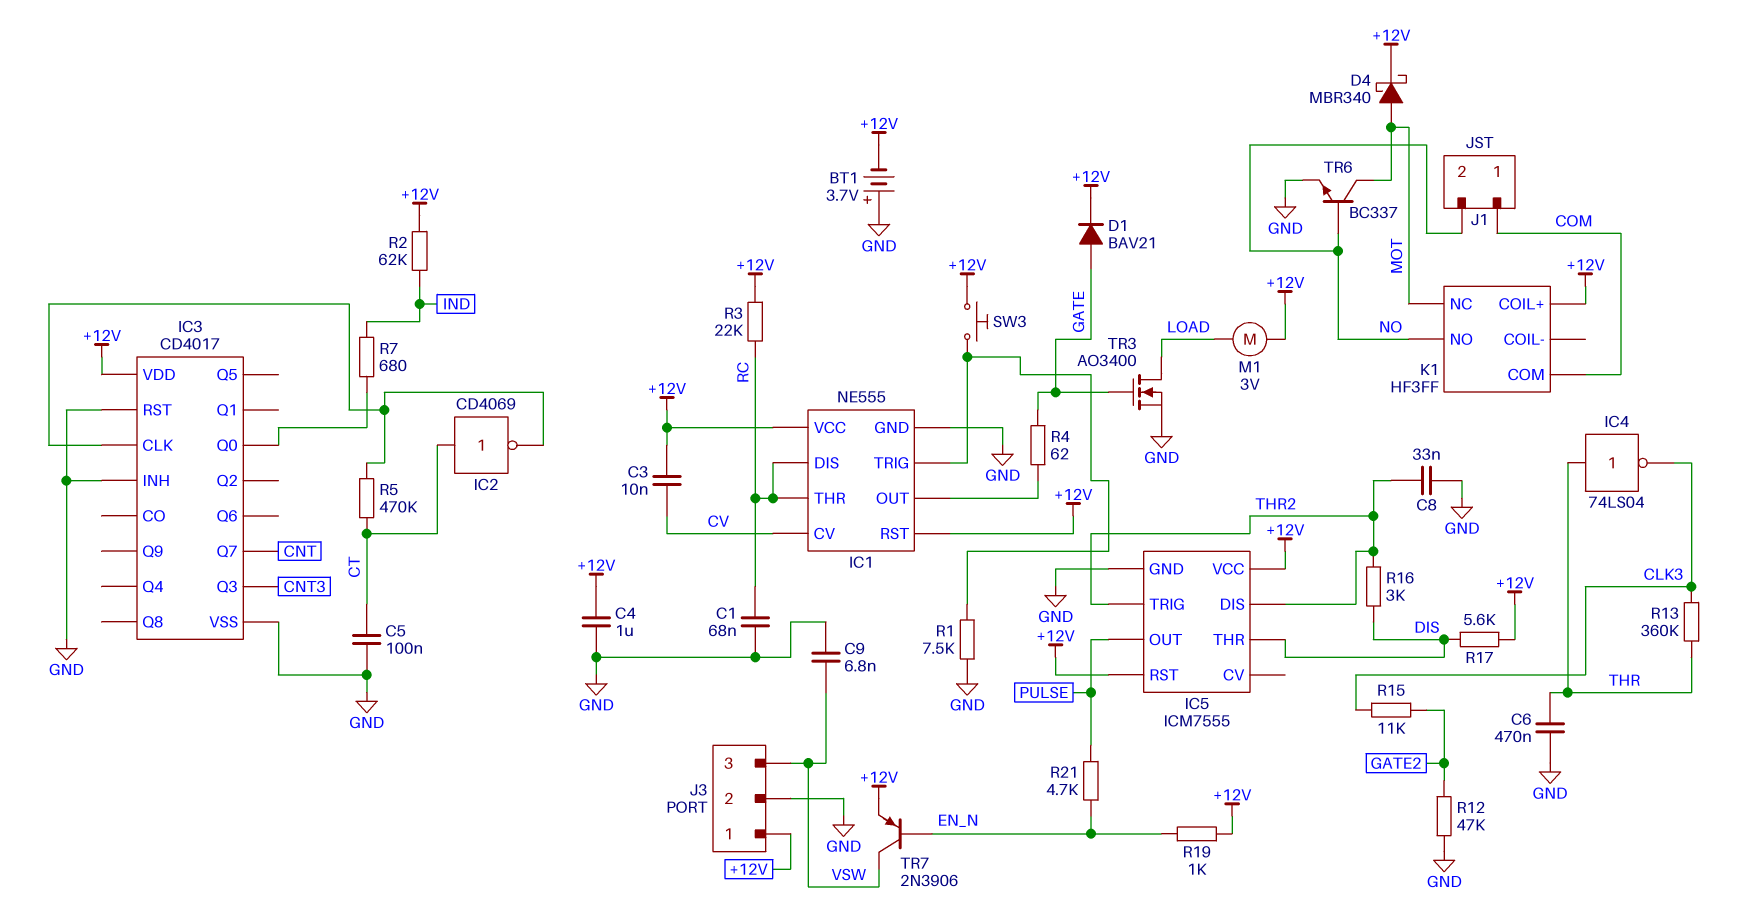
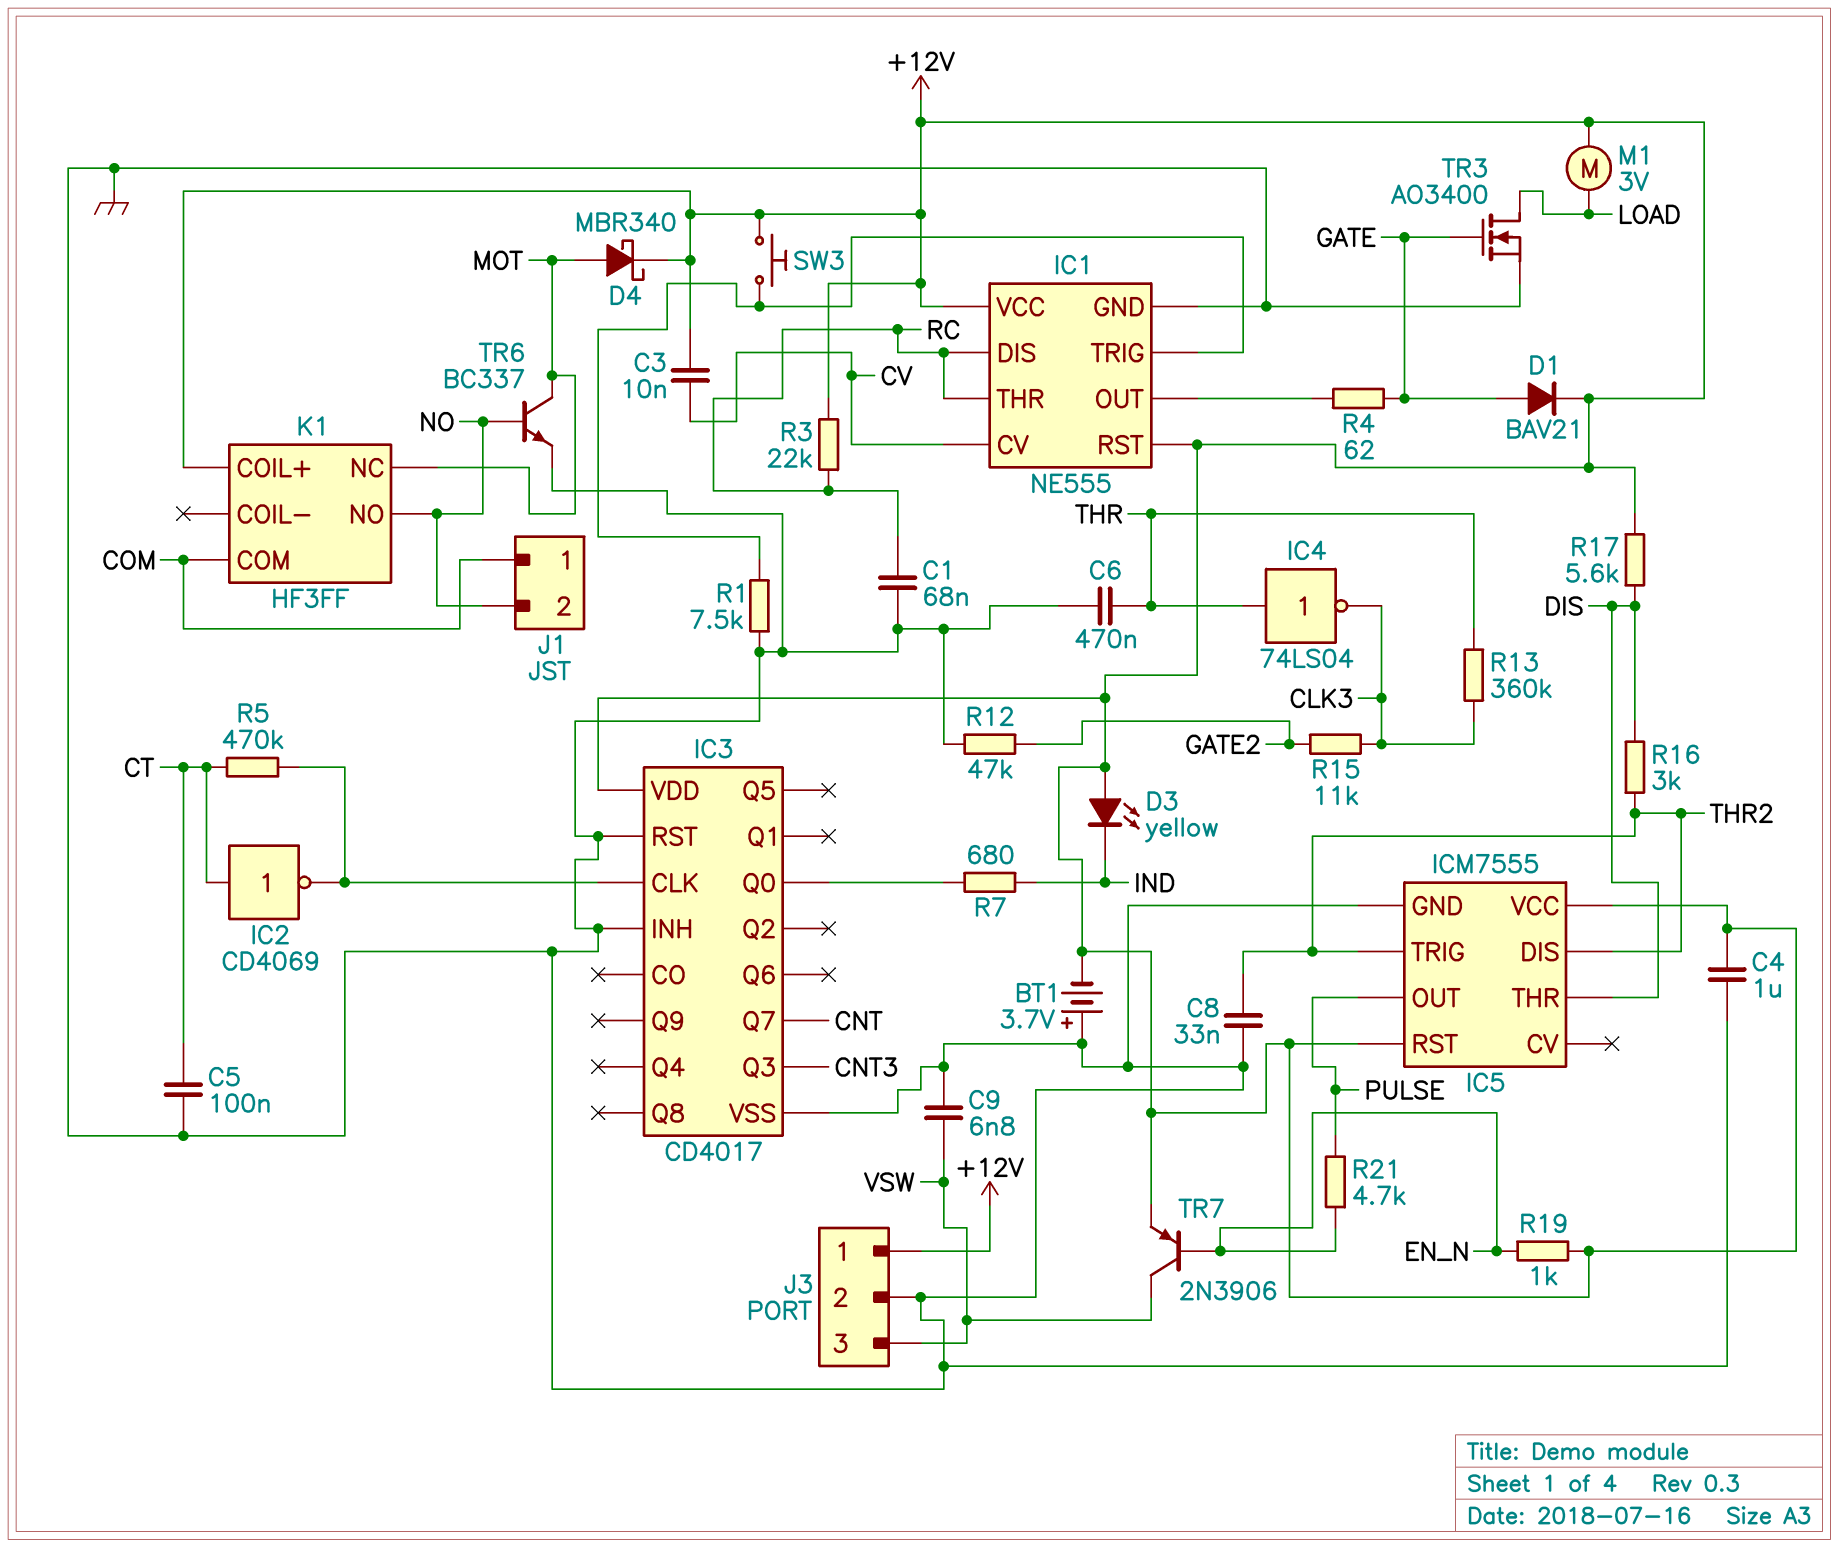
D3: none -> LED yellow (A +12V, K IND)
R2: 62k (+12V, IND) -> none

